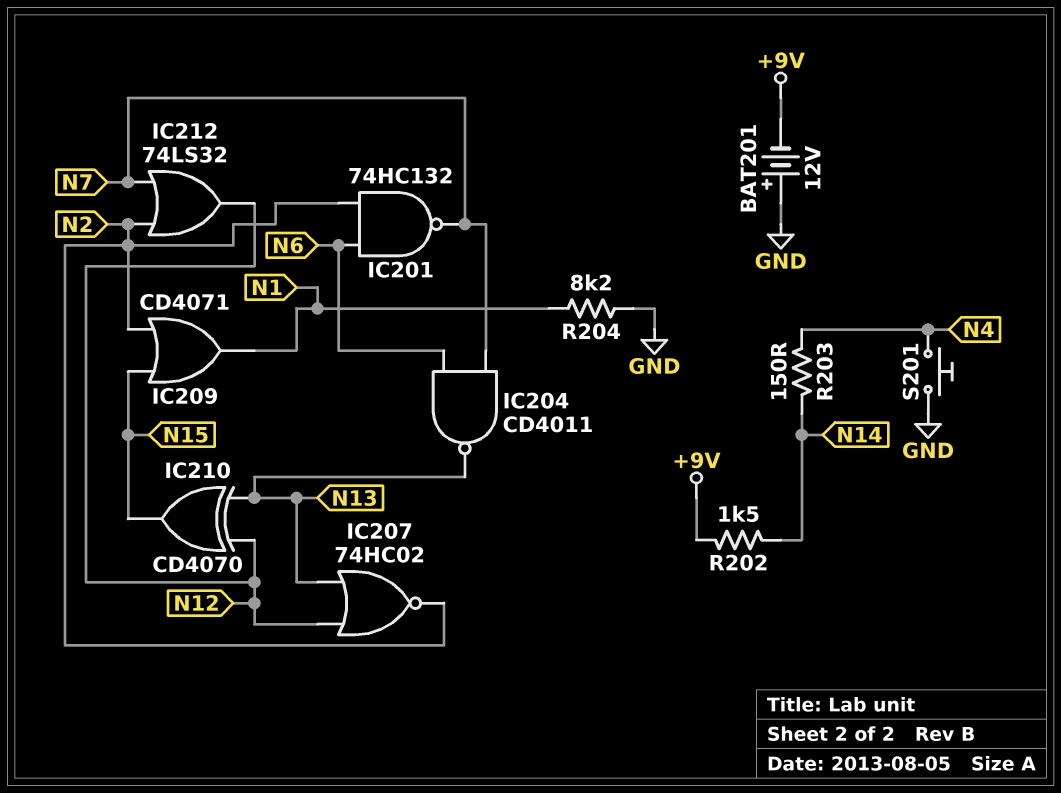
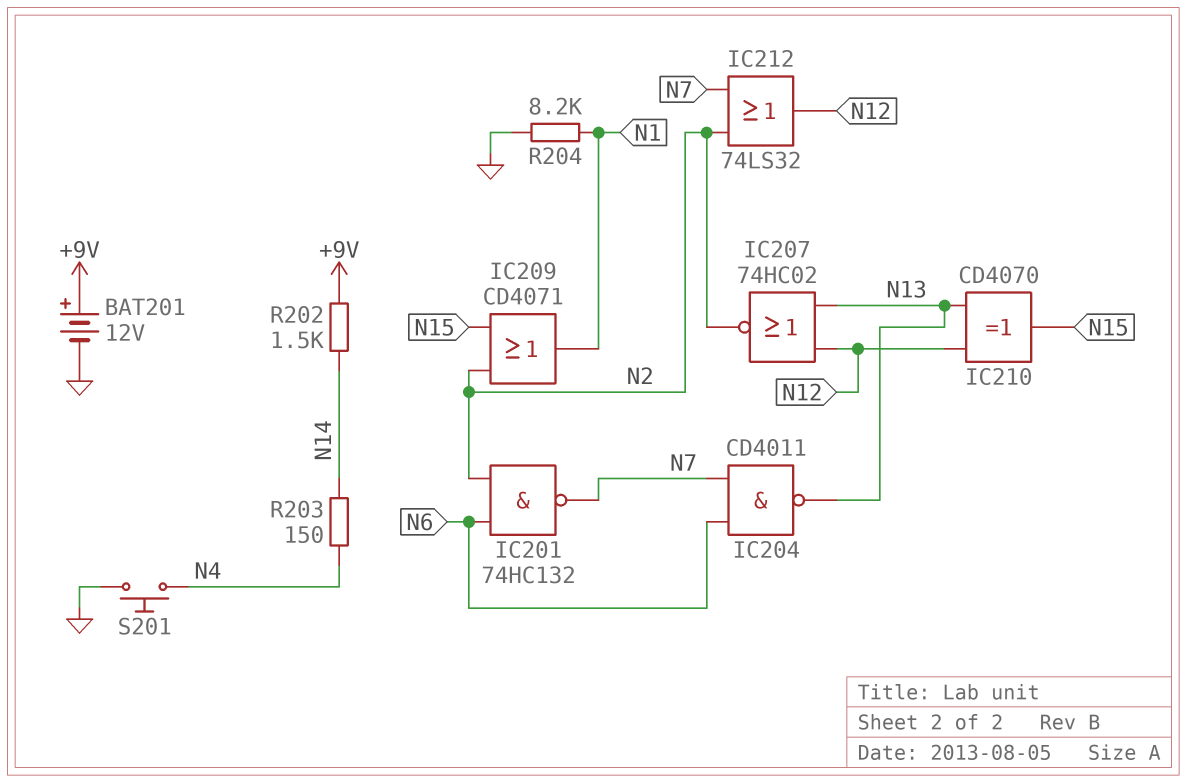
BAT201: 12V (plus GND, minus +9V) -> 12V (plus +9V, minus GND)

